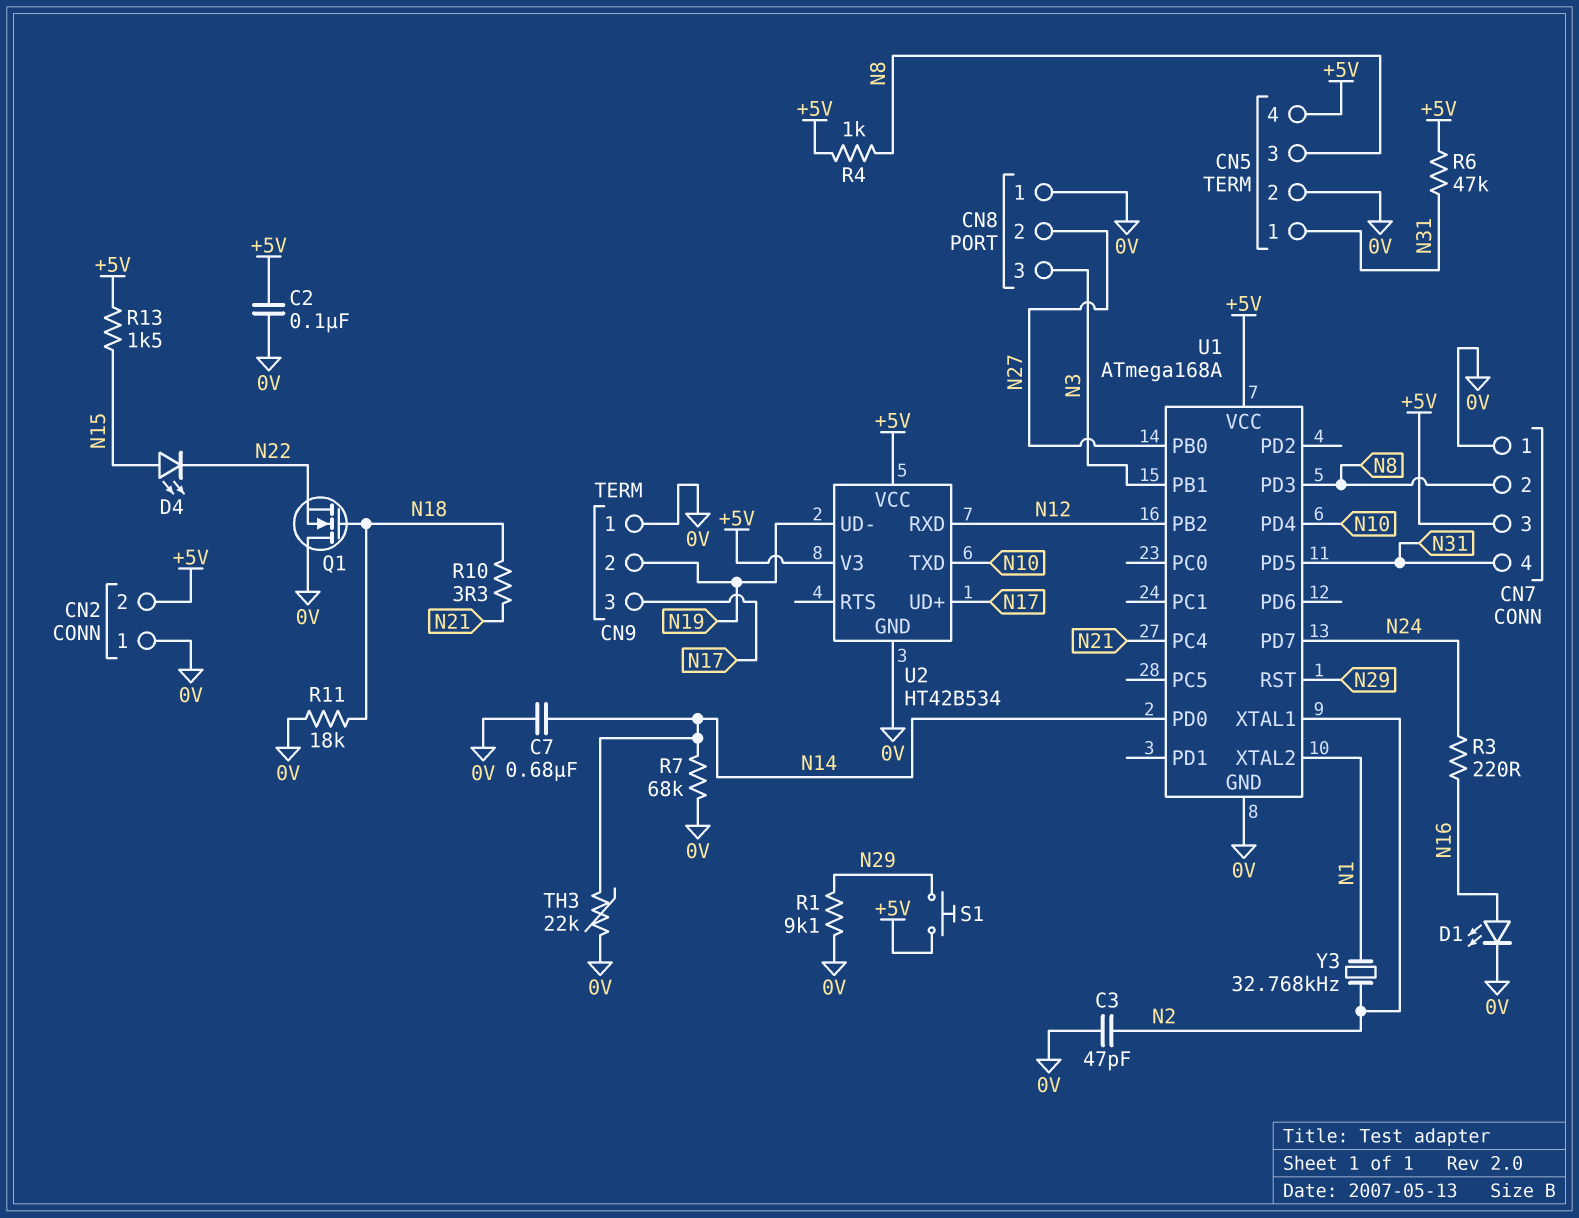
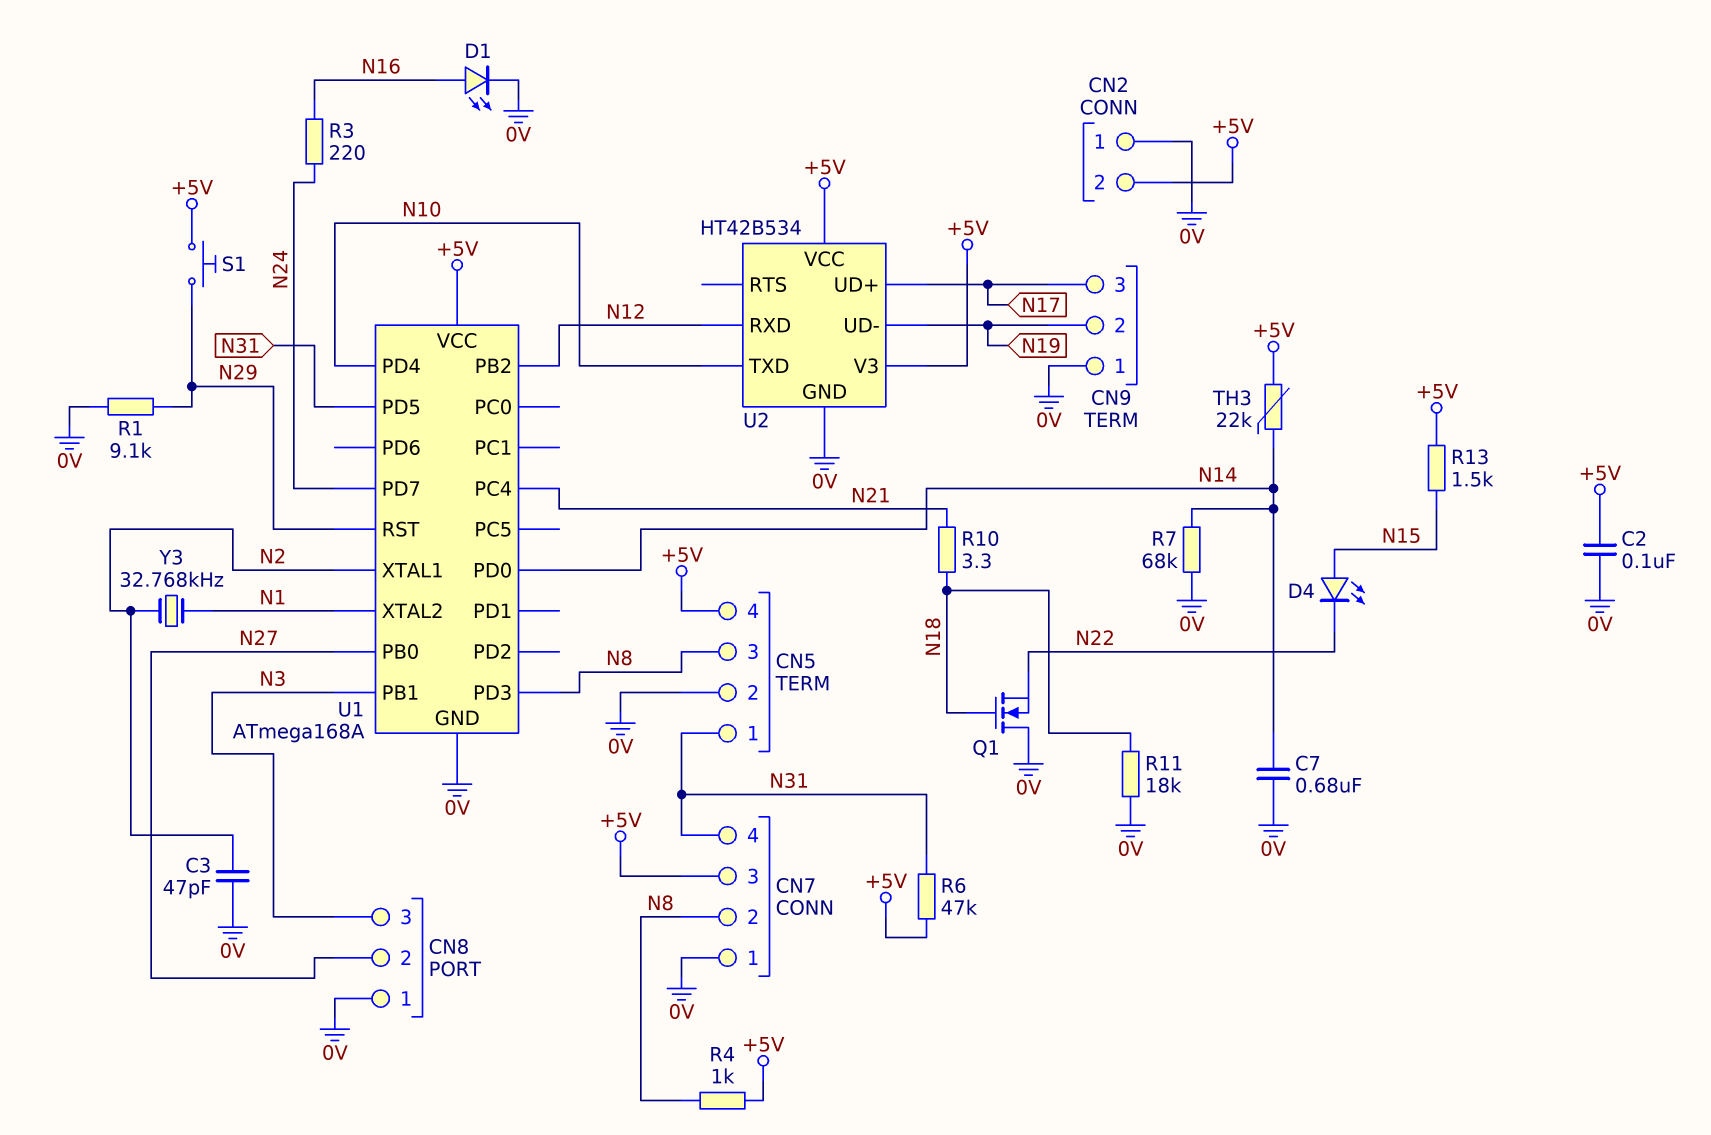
TH3: 22k (0V, N14) -> 22k (+5V, N14)

